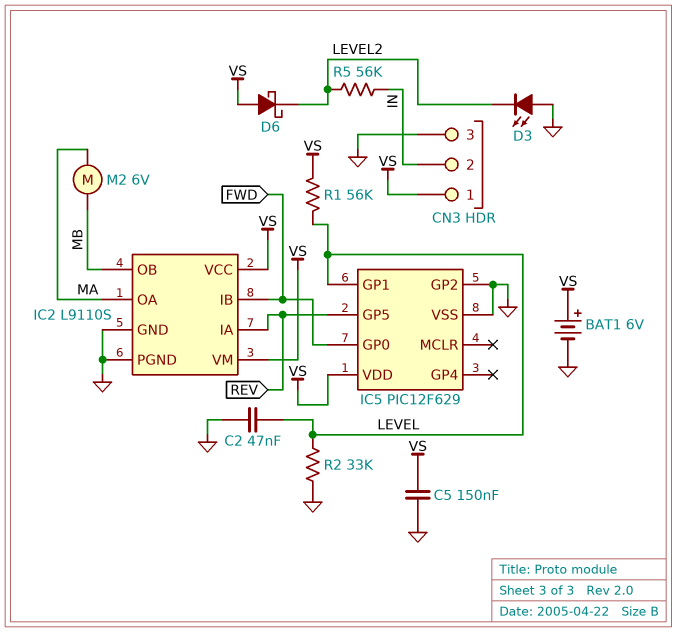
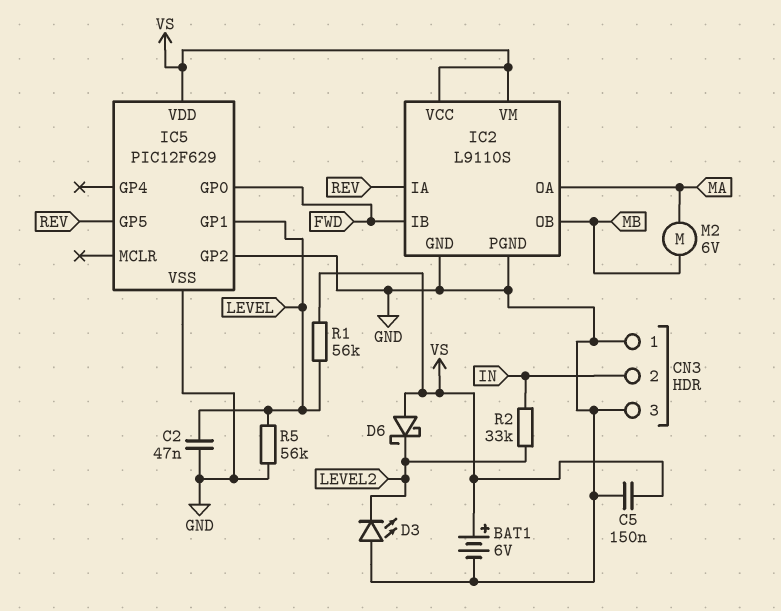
CN3 pin 1: VS -> GND
R2: 33k (GND, LEVEL) -> 33k (IN, LEVEL2)
R5: 56k (IN, LEVEL2) -> 56k (GND, LEVEL)

